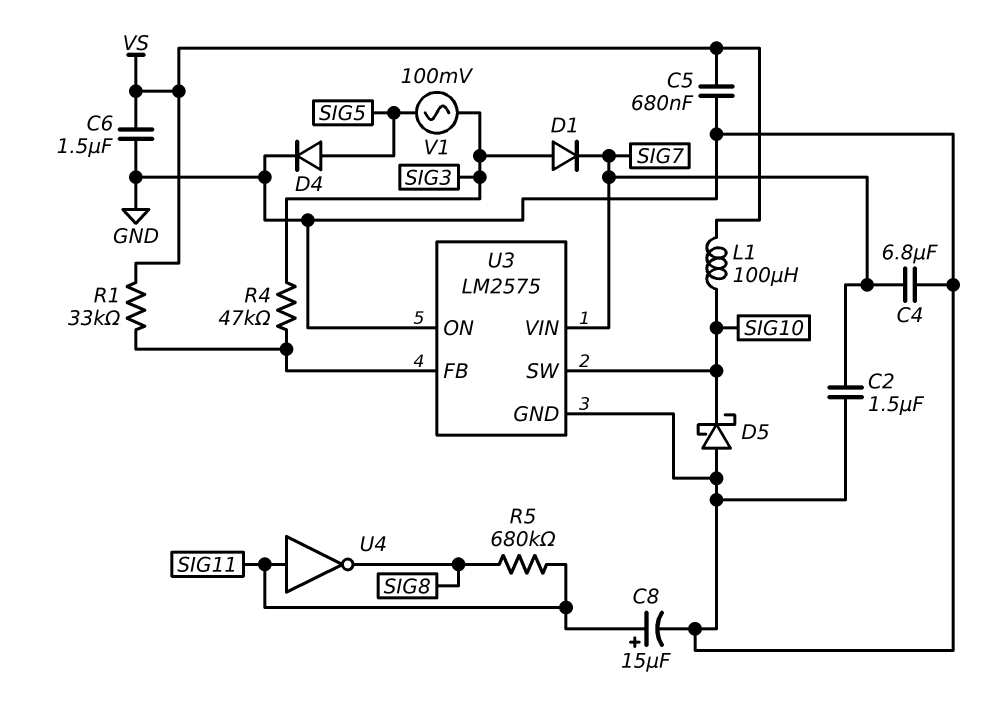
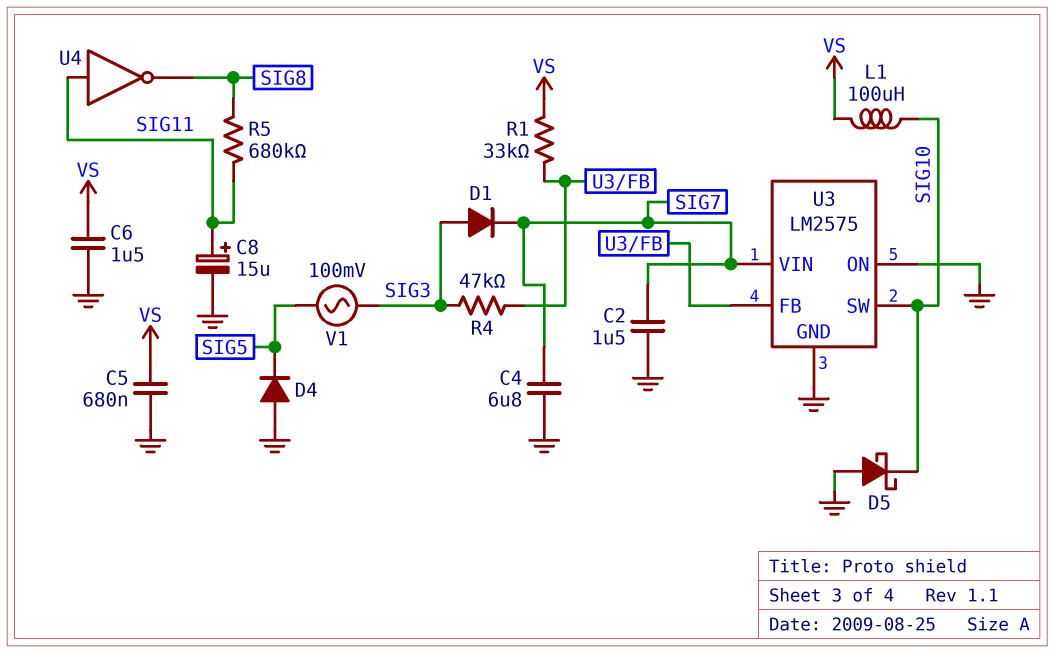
D4: diode (A SIG5, K GND) -> diode (A GND, K SIG5)

